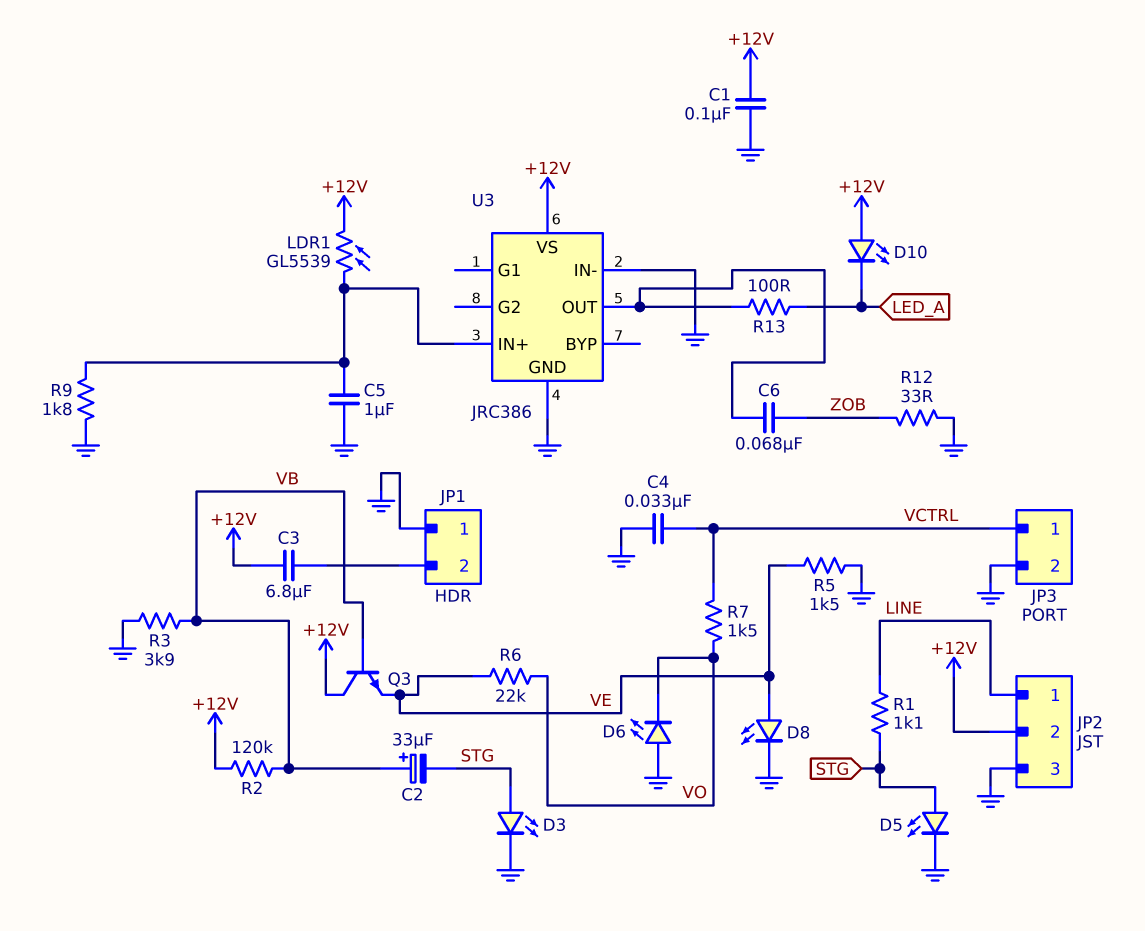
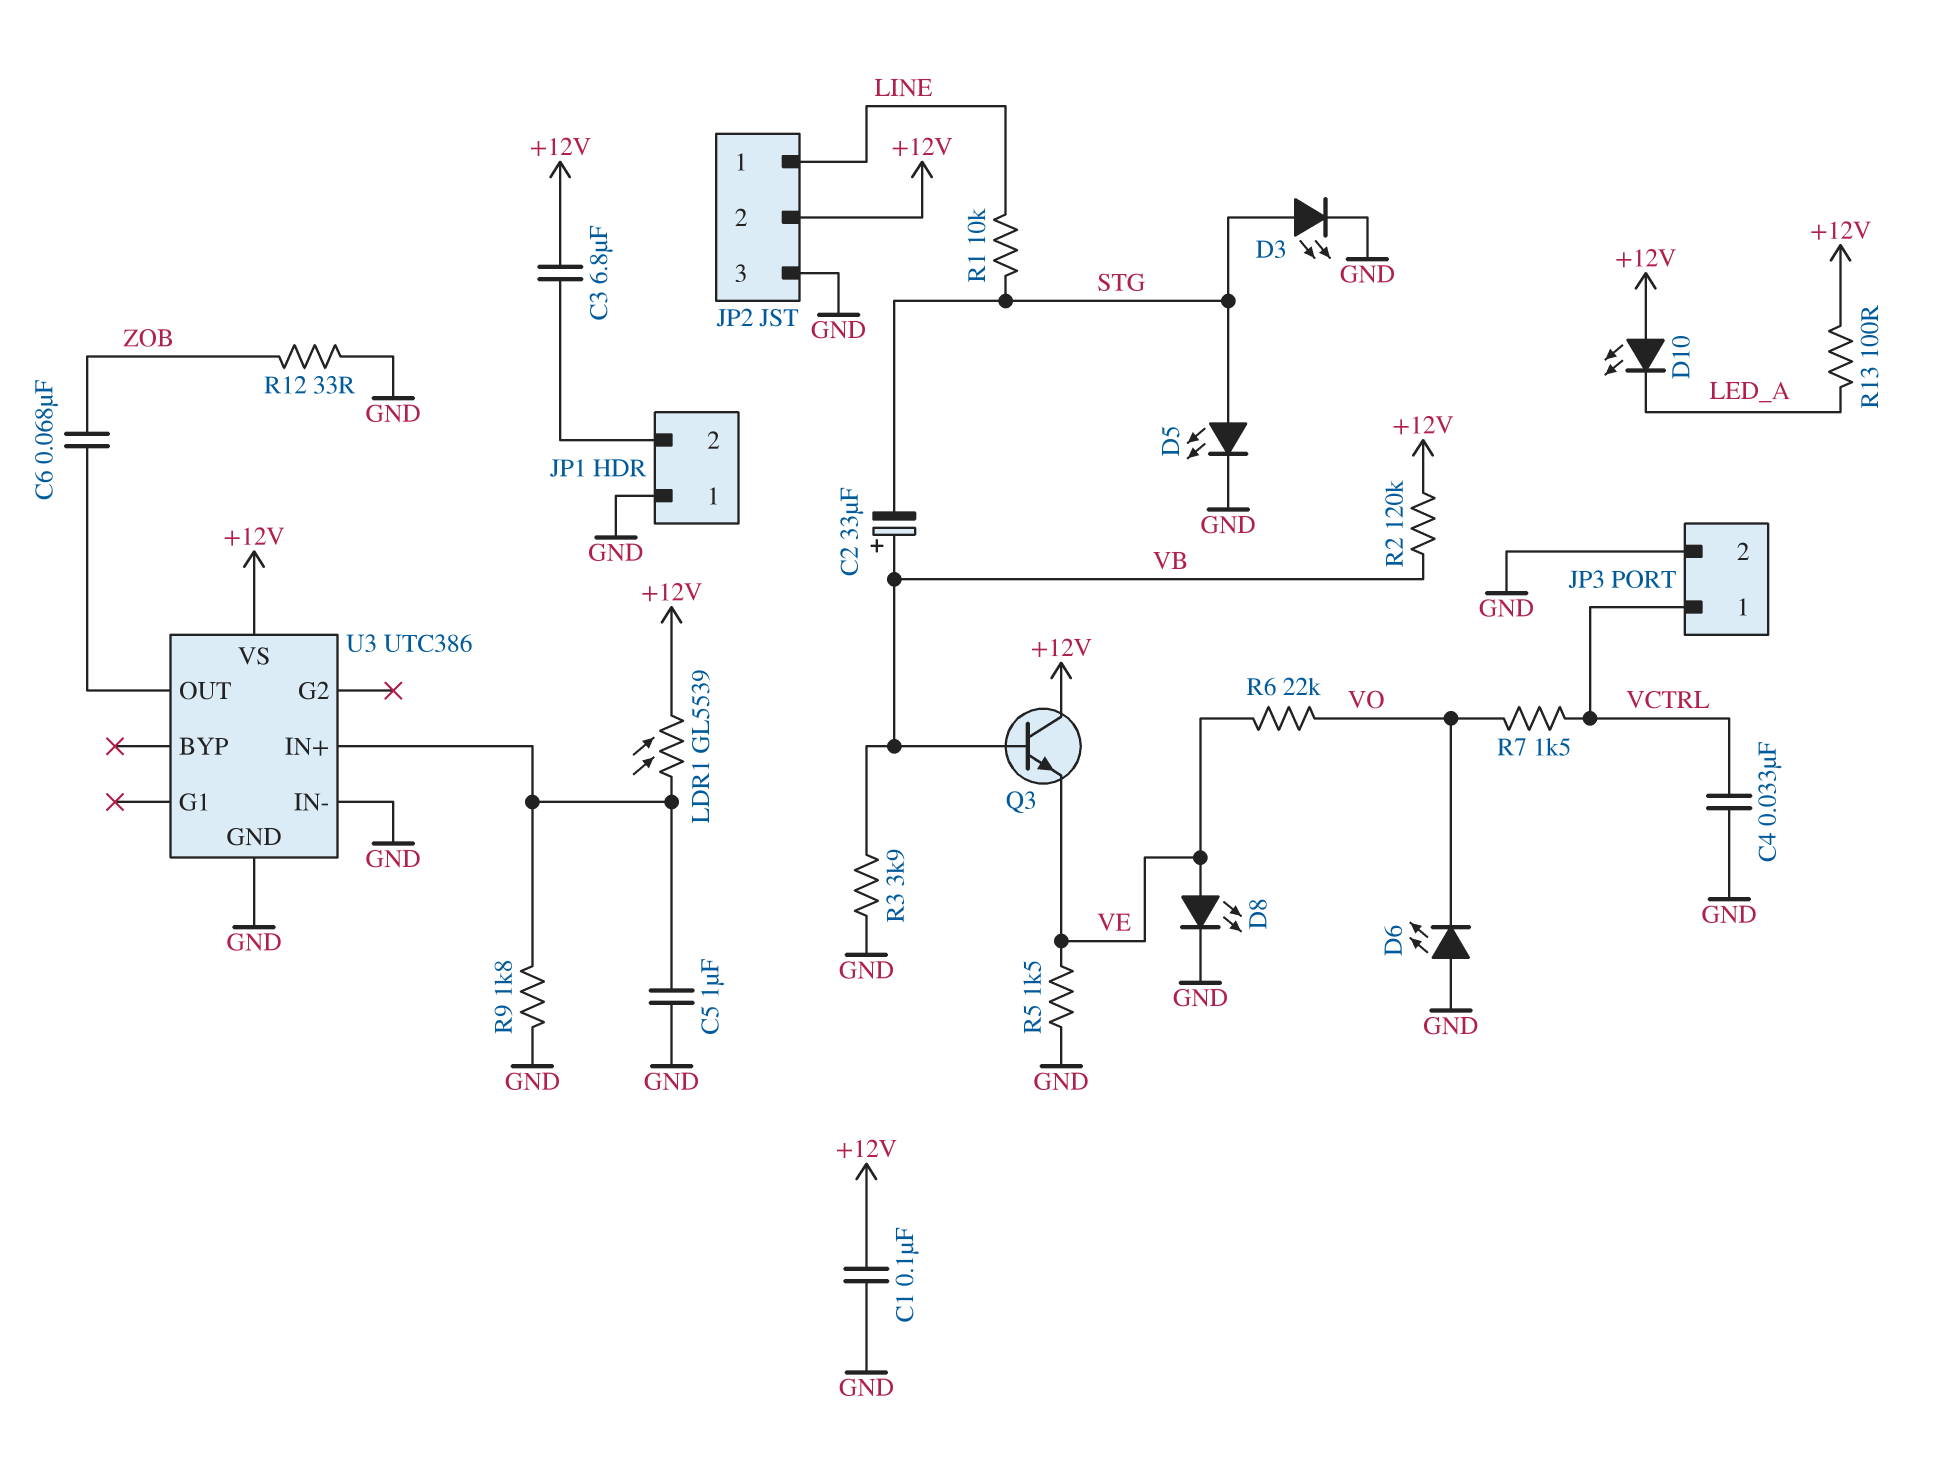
R1: 1.1k (LINE, STG) -> 10k (LINE, STG)
R13: 100 (LED_A, U3/OUT) -> 100 (+12V, LED_A)
U3: JRC386 -> UTC386

